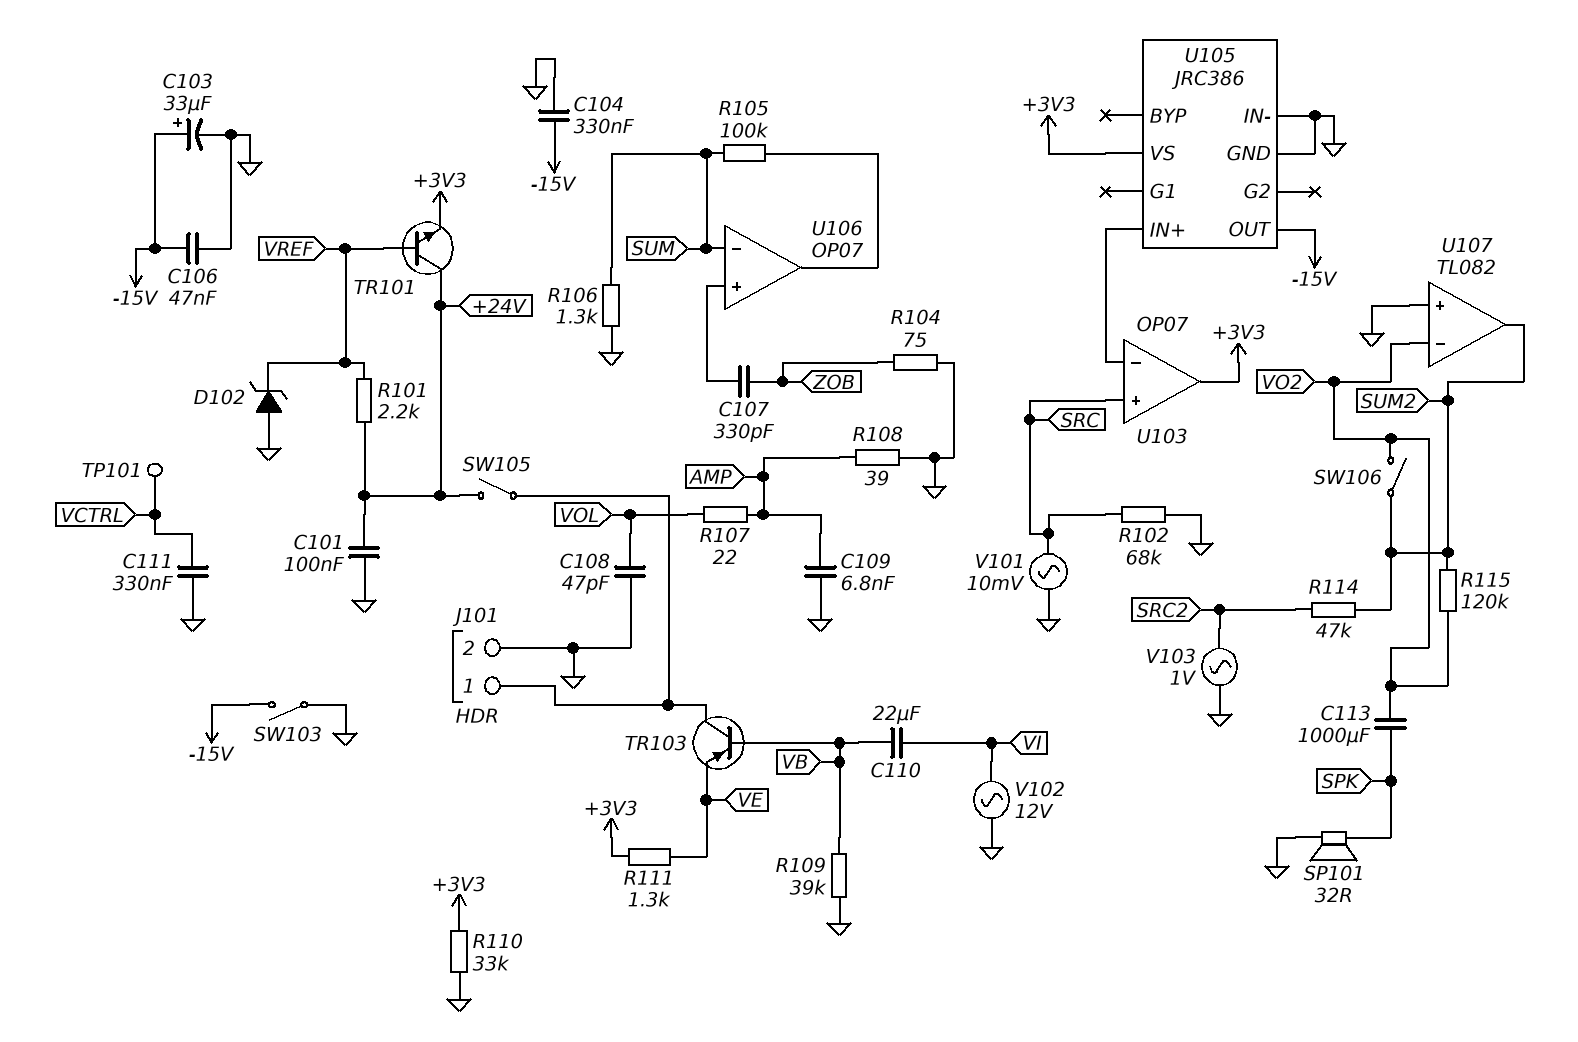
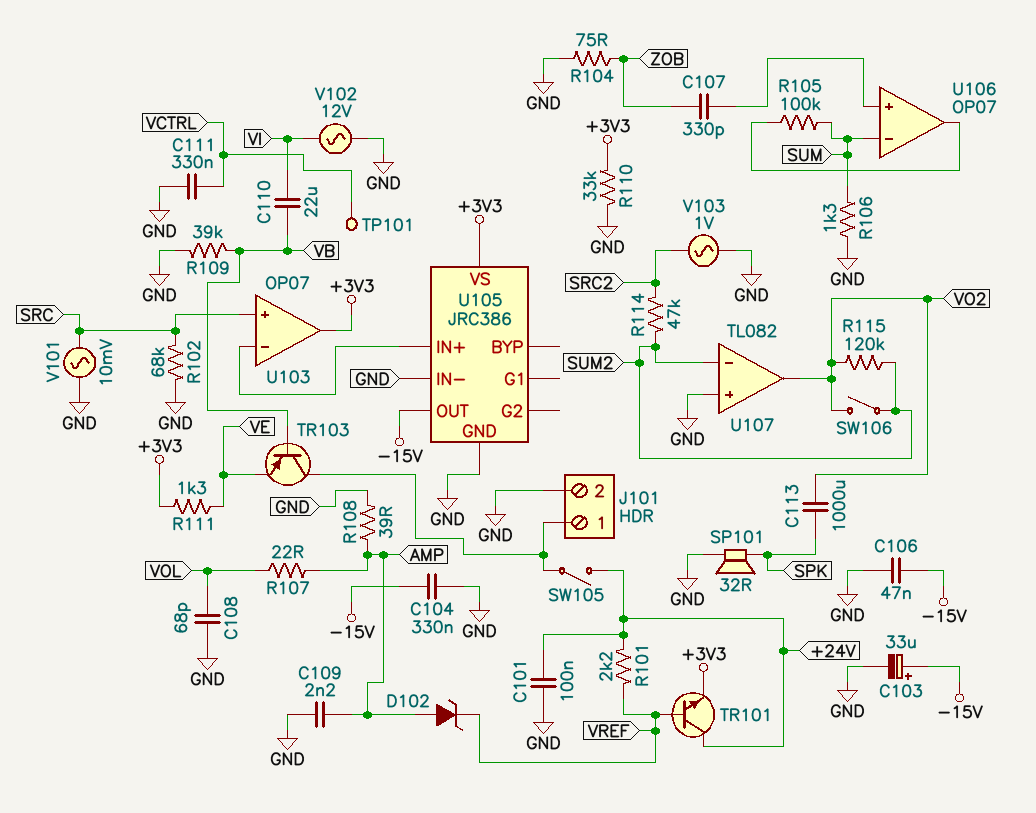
C108: 47pF (GND, VOL) -> 68pF (GND, VOL)
C109: 6.8nF (AMP, GND) -> 2.2nF (AMP, GND)
D102: zener (A GND, K VREF) -> zener (A AMP, K VREF)
SW103: switch (-15V, GND) -> none
U107 pin in-: VO2 -> SUM2
U107 pin out: SUM2 -> VO2

